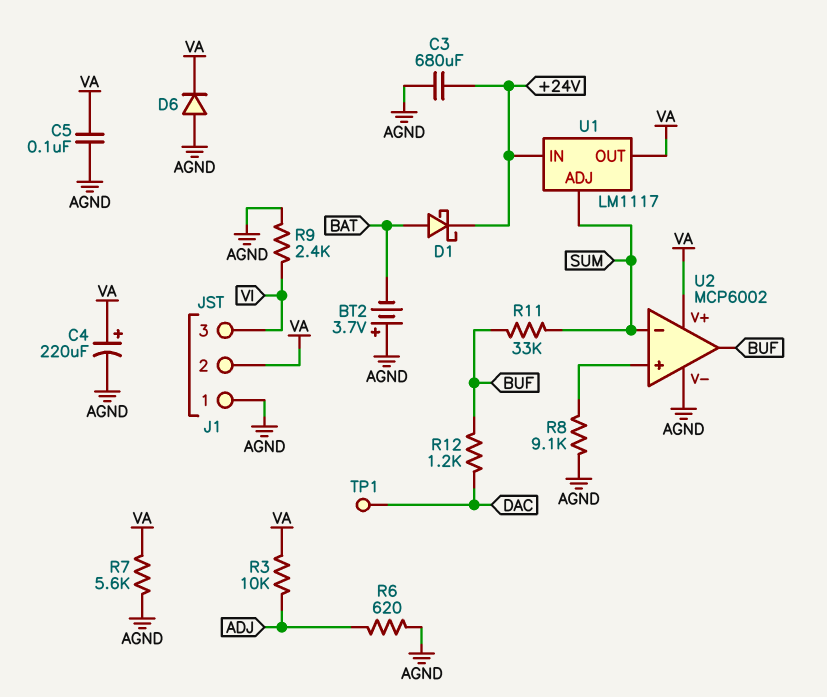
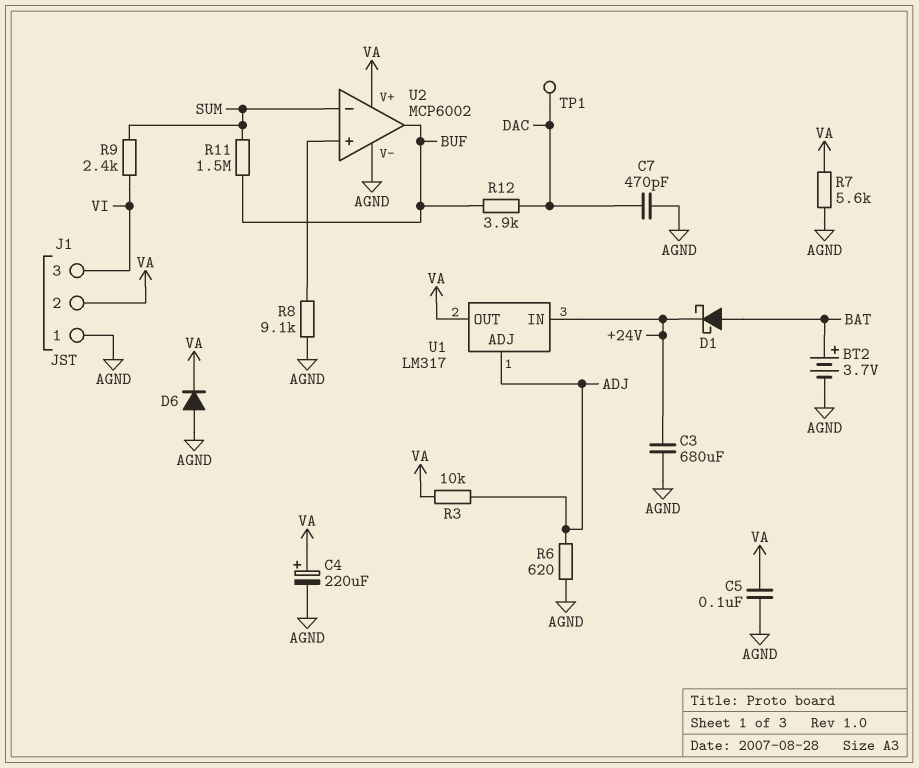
BT2: 3.7V (plus AGND, minus BAT) -> 3.7V (plus BAT, minus AGND)
C7: none -> 470pF (AGND, DAC)
R9: 2.4k (AGND, VI) -> 2.4k (SUM, VI)
R11: 33k (BUF, SUM) -> 1.5M (BUF, SUM)
R12: 1.2k (BUF, DAC) -> 3.9k (BUF, DAC)
U1: LM1117 -> LM317
U1 pin ADJ: SUM -> ADJ

